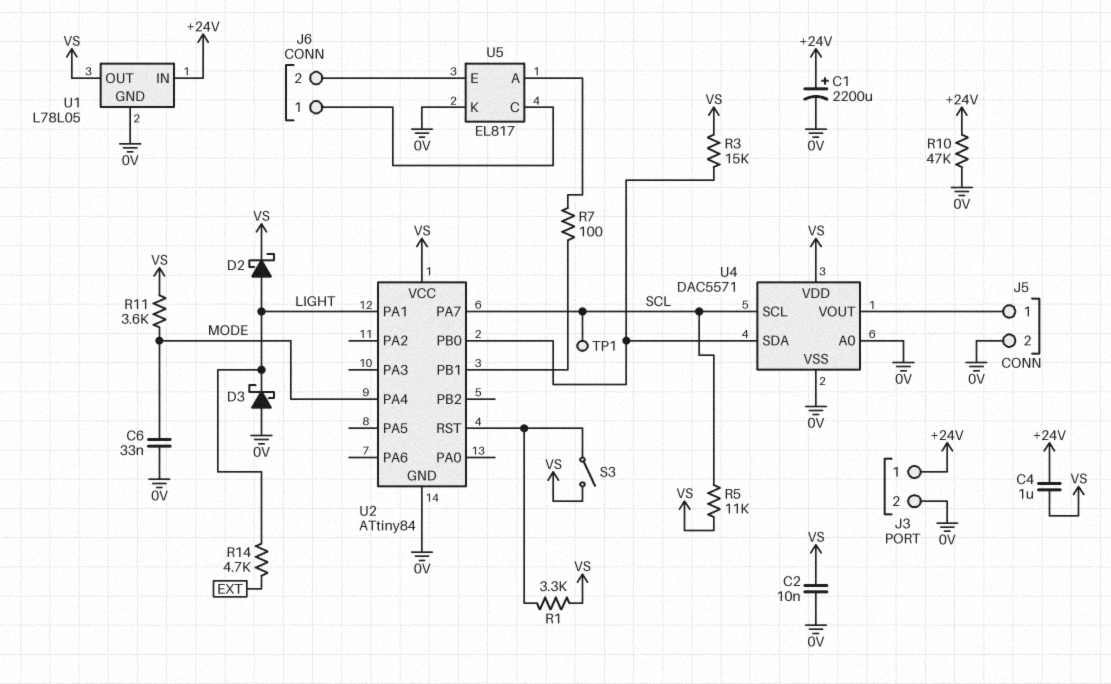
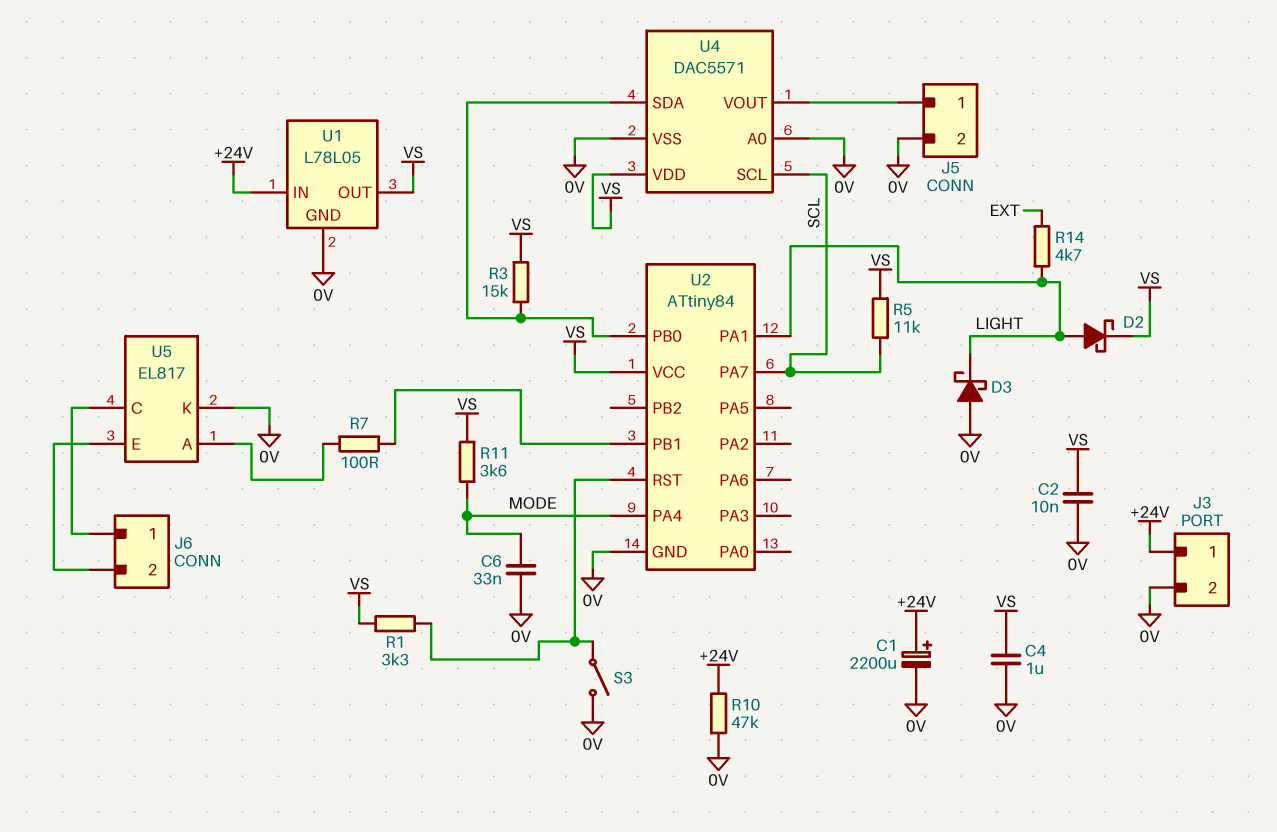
C4: 1uF (+24V, VS) -> 1uF (0V, VS)
S3: switch (U2/RST, VS) -> switch (0V, U2/RST)
TP1: test point (SCL) -> none

